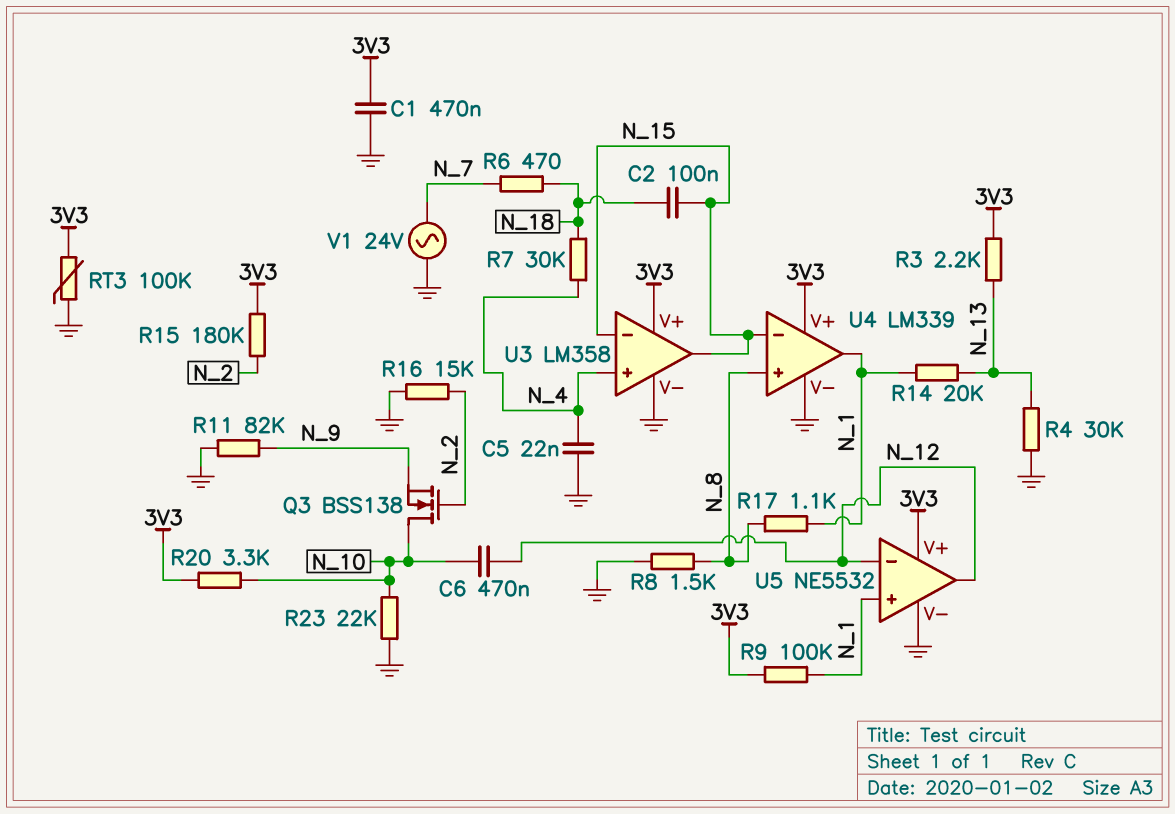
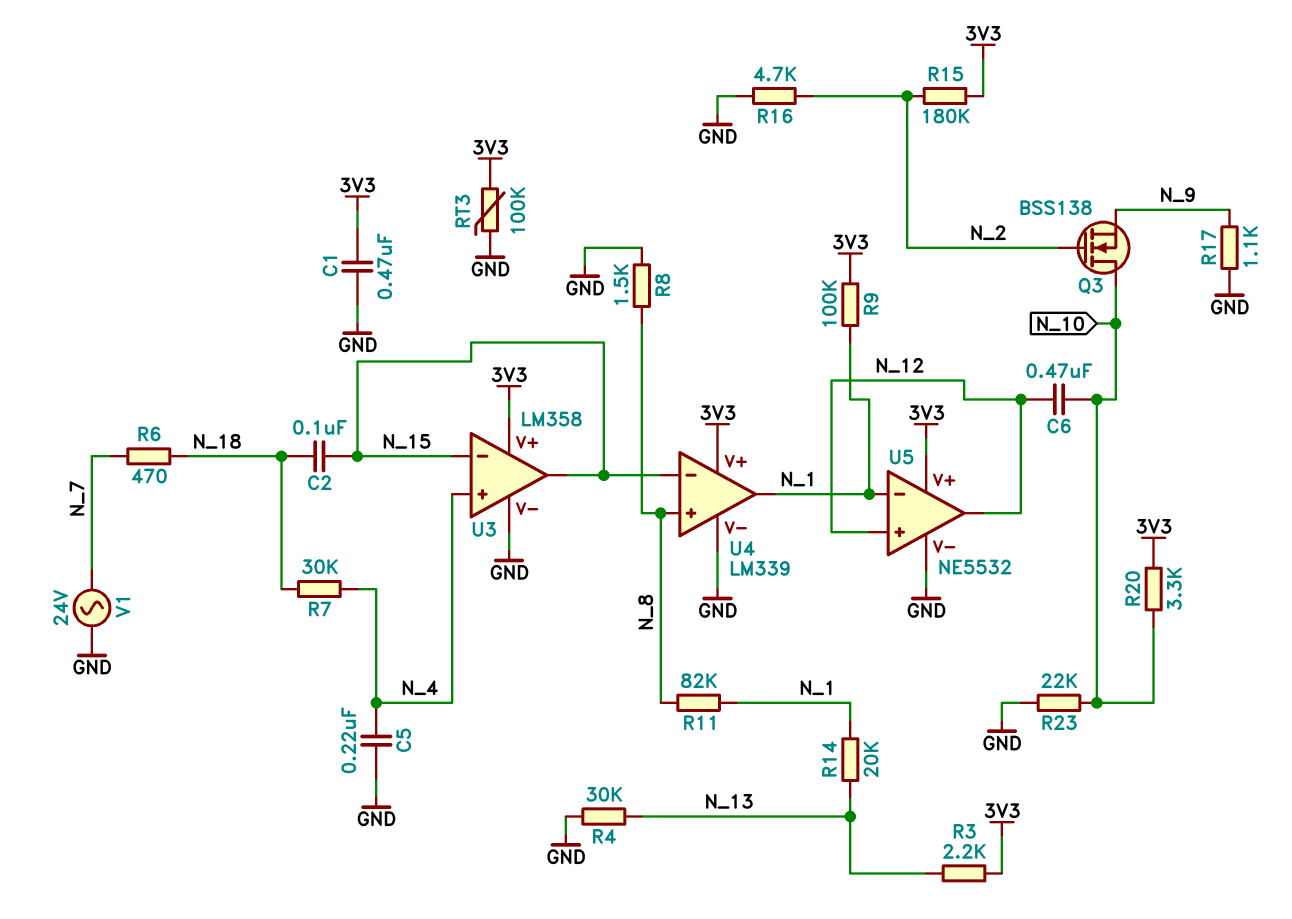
C5: 22nF (GND, N_4) -> 220nF (GND, N_4)
R11: 82k (GND, N_9) -> 82k (N_1, N_8)
R16: 15k (GND, N_2) -> 4.7k (GND, N_2)
R17: 1.1k (N_1, N_8) -> 1.1k (GND, N_9)
U5 pin in+: N_1 -> N_12
U5 pin in-: N_12 -> N_1

